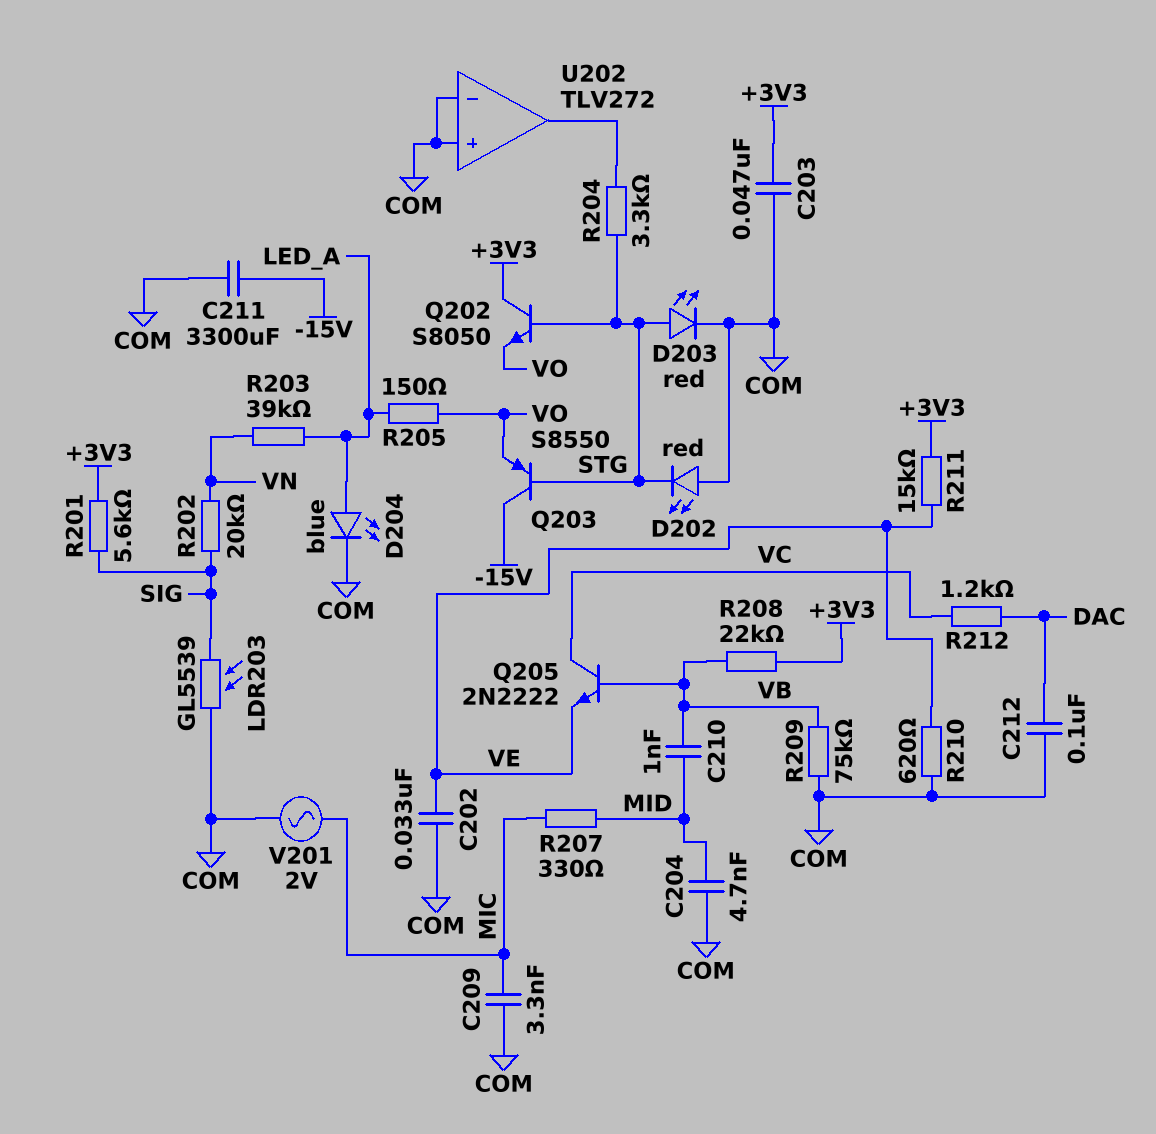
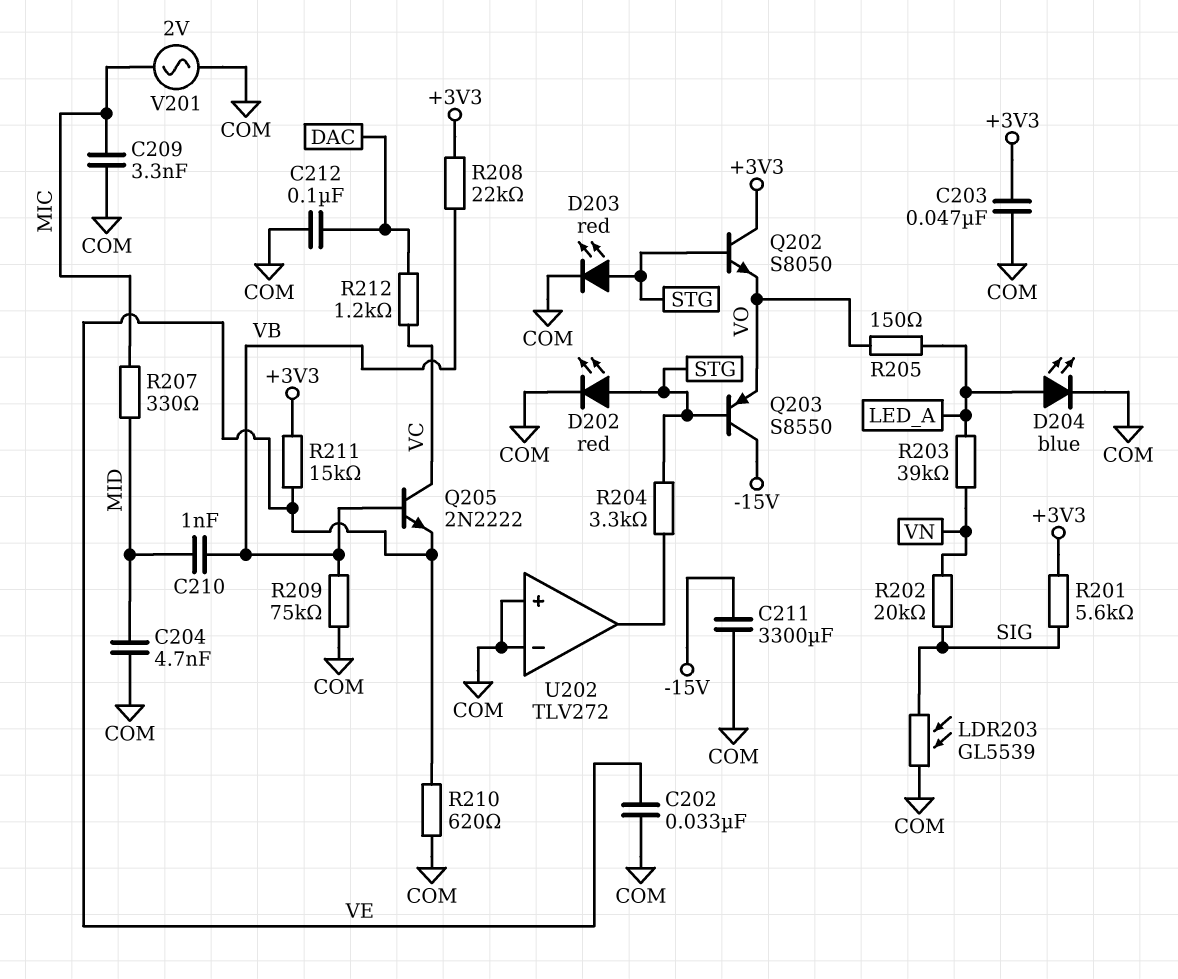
D202: LED red (A COM, K STG) -> LED red (A STG, K COM)

